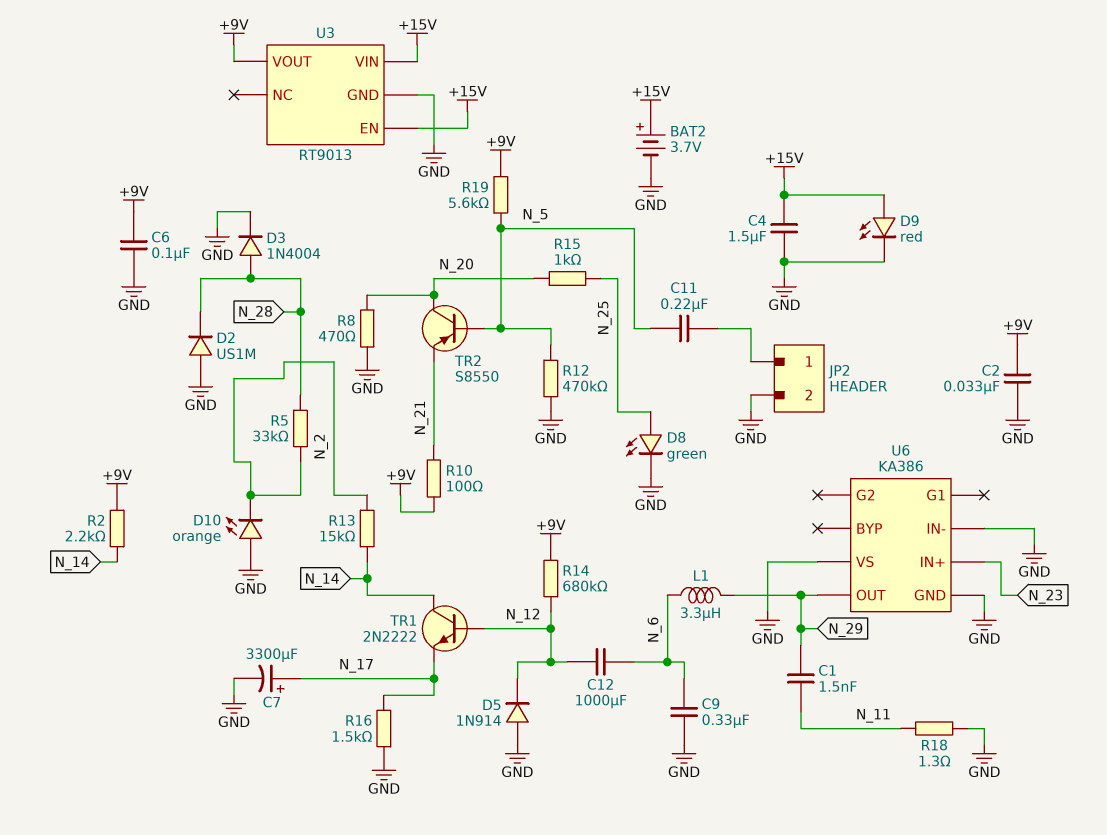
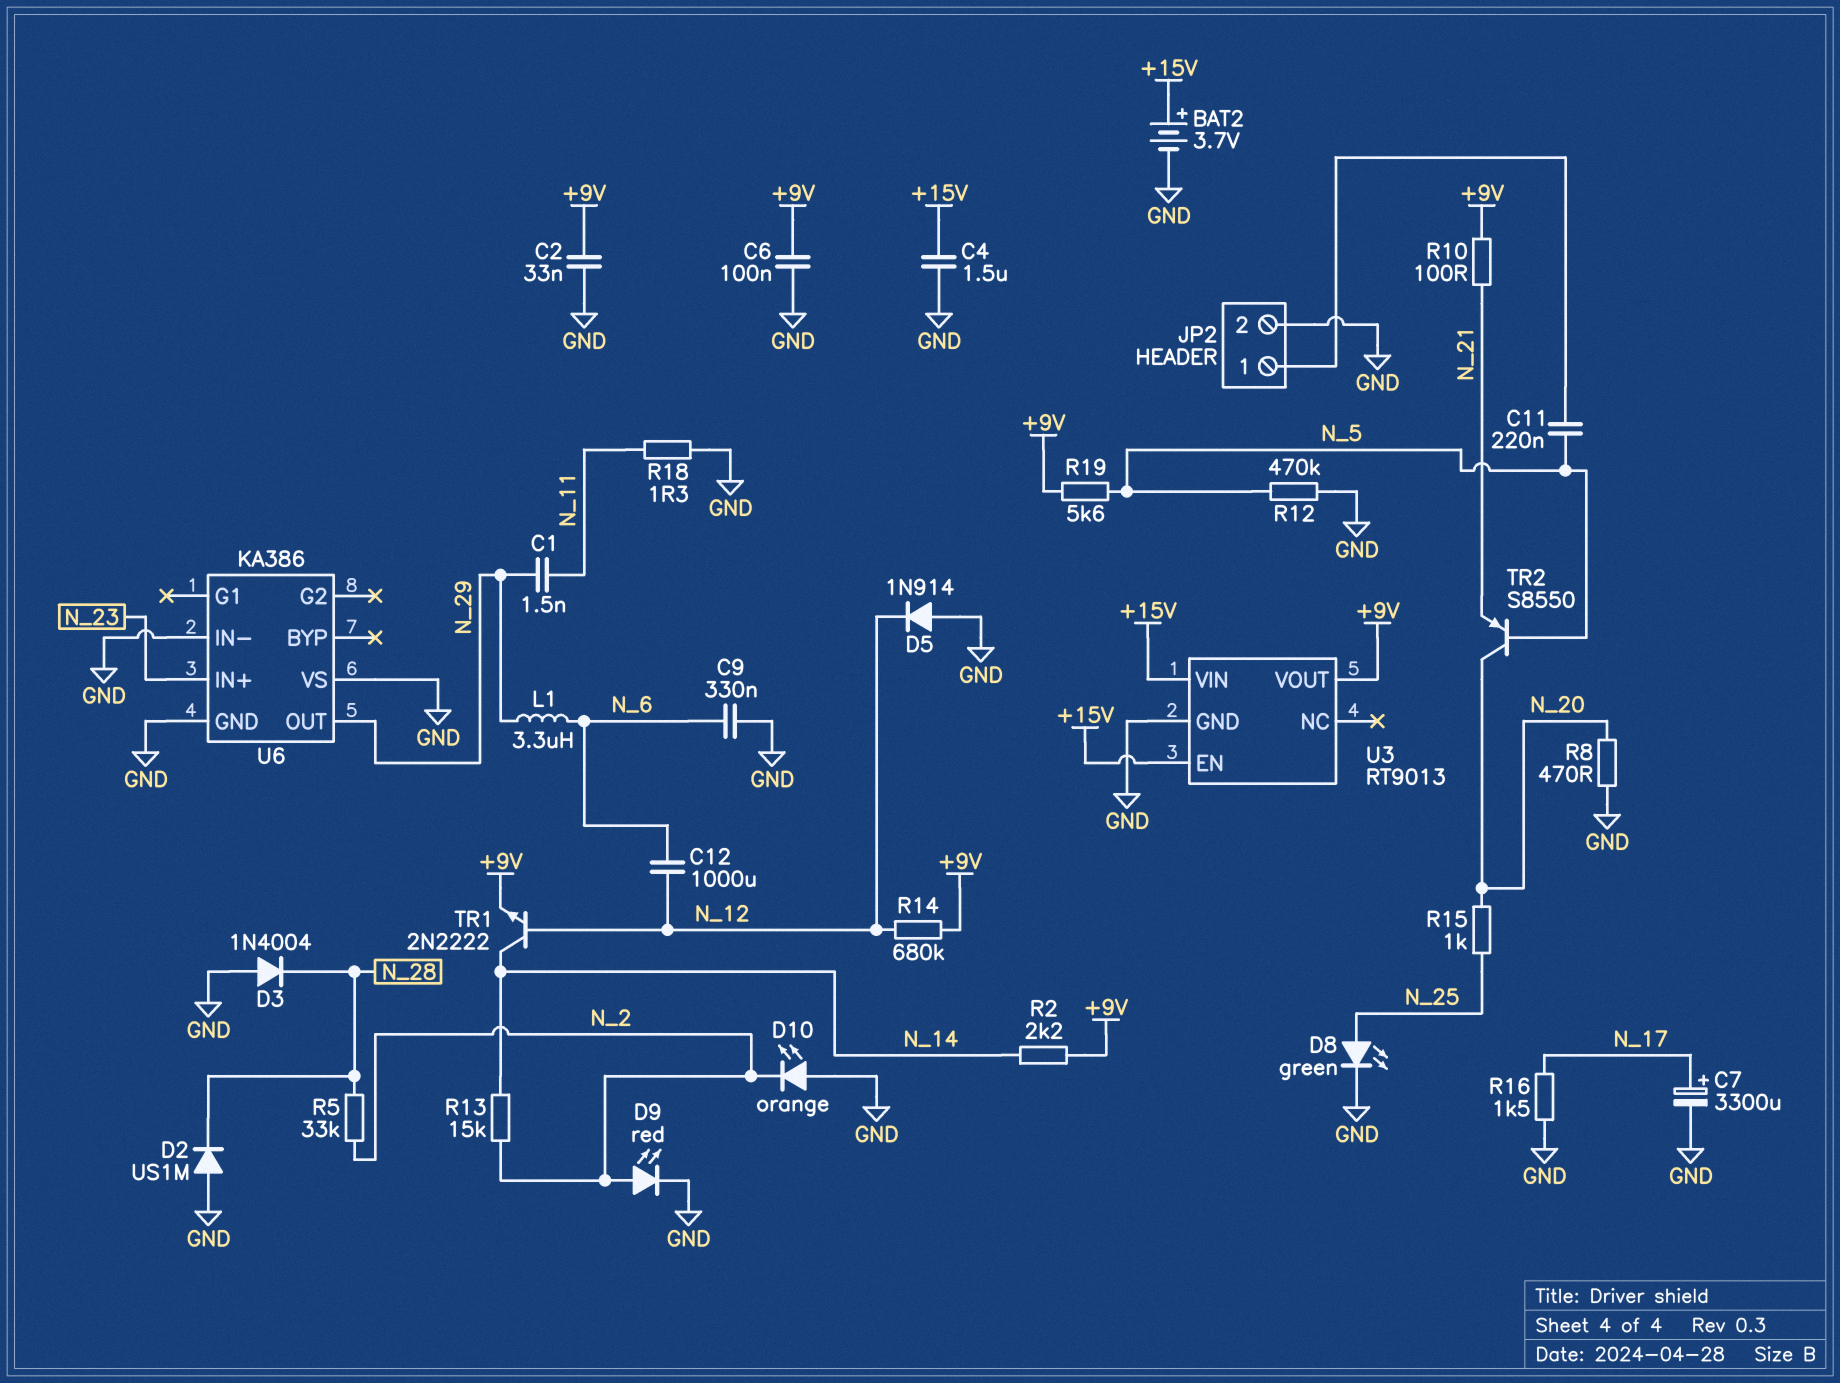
D3: diode 1N4004 (A N_28, K GND) -> diode 1N4004 (A GND, K N_28)
D9: LED red (A +15V, K GND) -> LED red (A N_2, K GND)
TR1: NPN 2N2222 (B N_12, C N_14, E N_17) -> NPN 2N2222 (B N_12, C N_14, E +9V)

